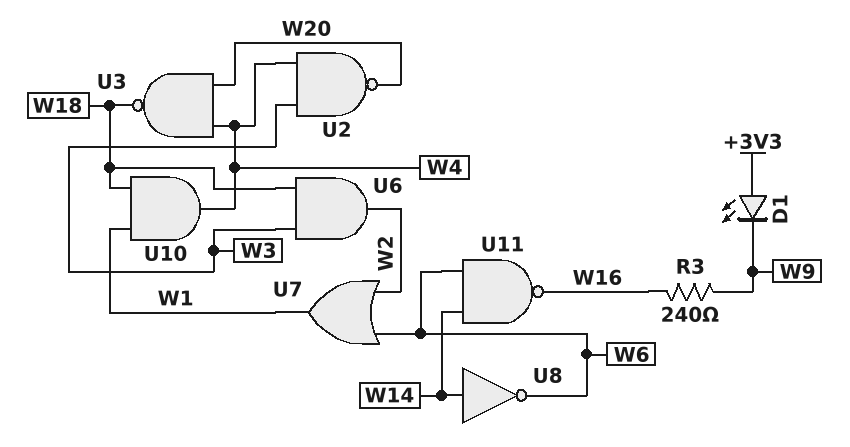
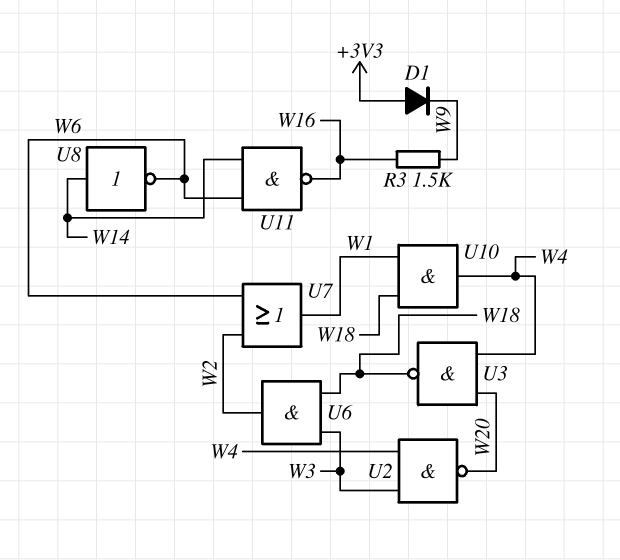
D1: LED (A +3V3, K W9) -> diode (A +3V3, K W9)
R3: 240 (W9, W16) -> 1.5k (W9, W16)

